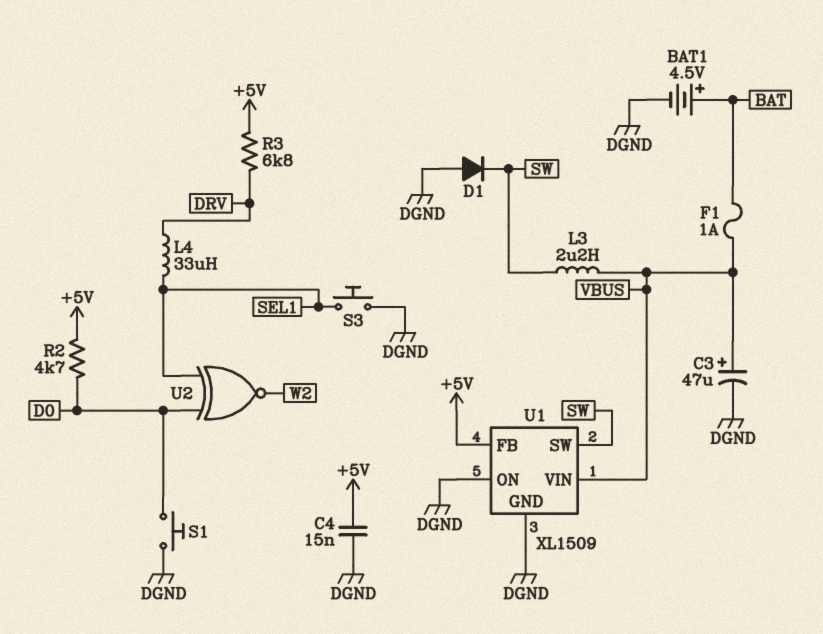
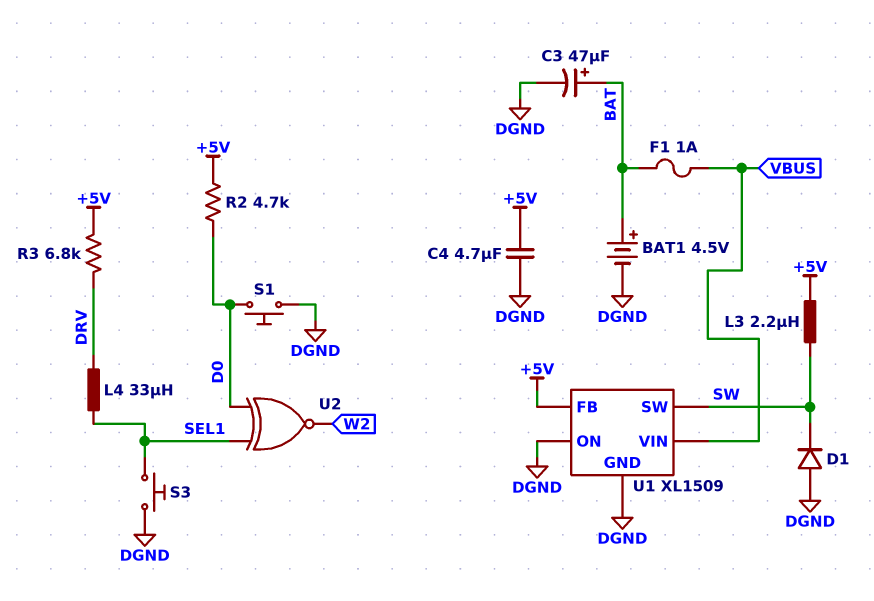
C3: 47uF (plus VBUS, minus DGND) -> 47uF (plus BAT, minus DGND)
C4: 15nF (+5V, DGND) -> 4.7uF (+5V, DGND)
L3: 2.2uH (SW, VBUS) -> 2.2uH (+5V, SW)

